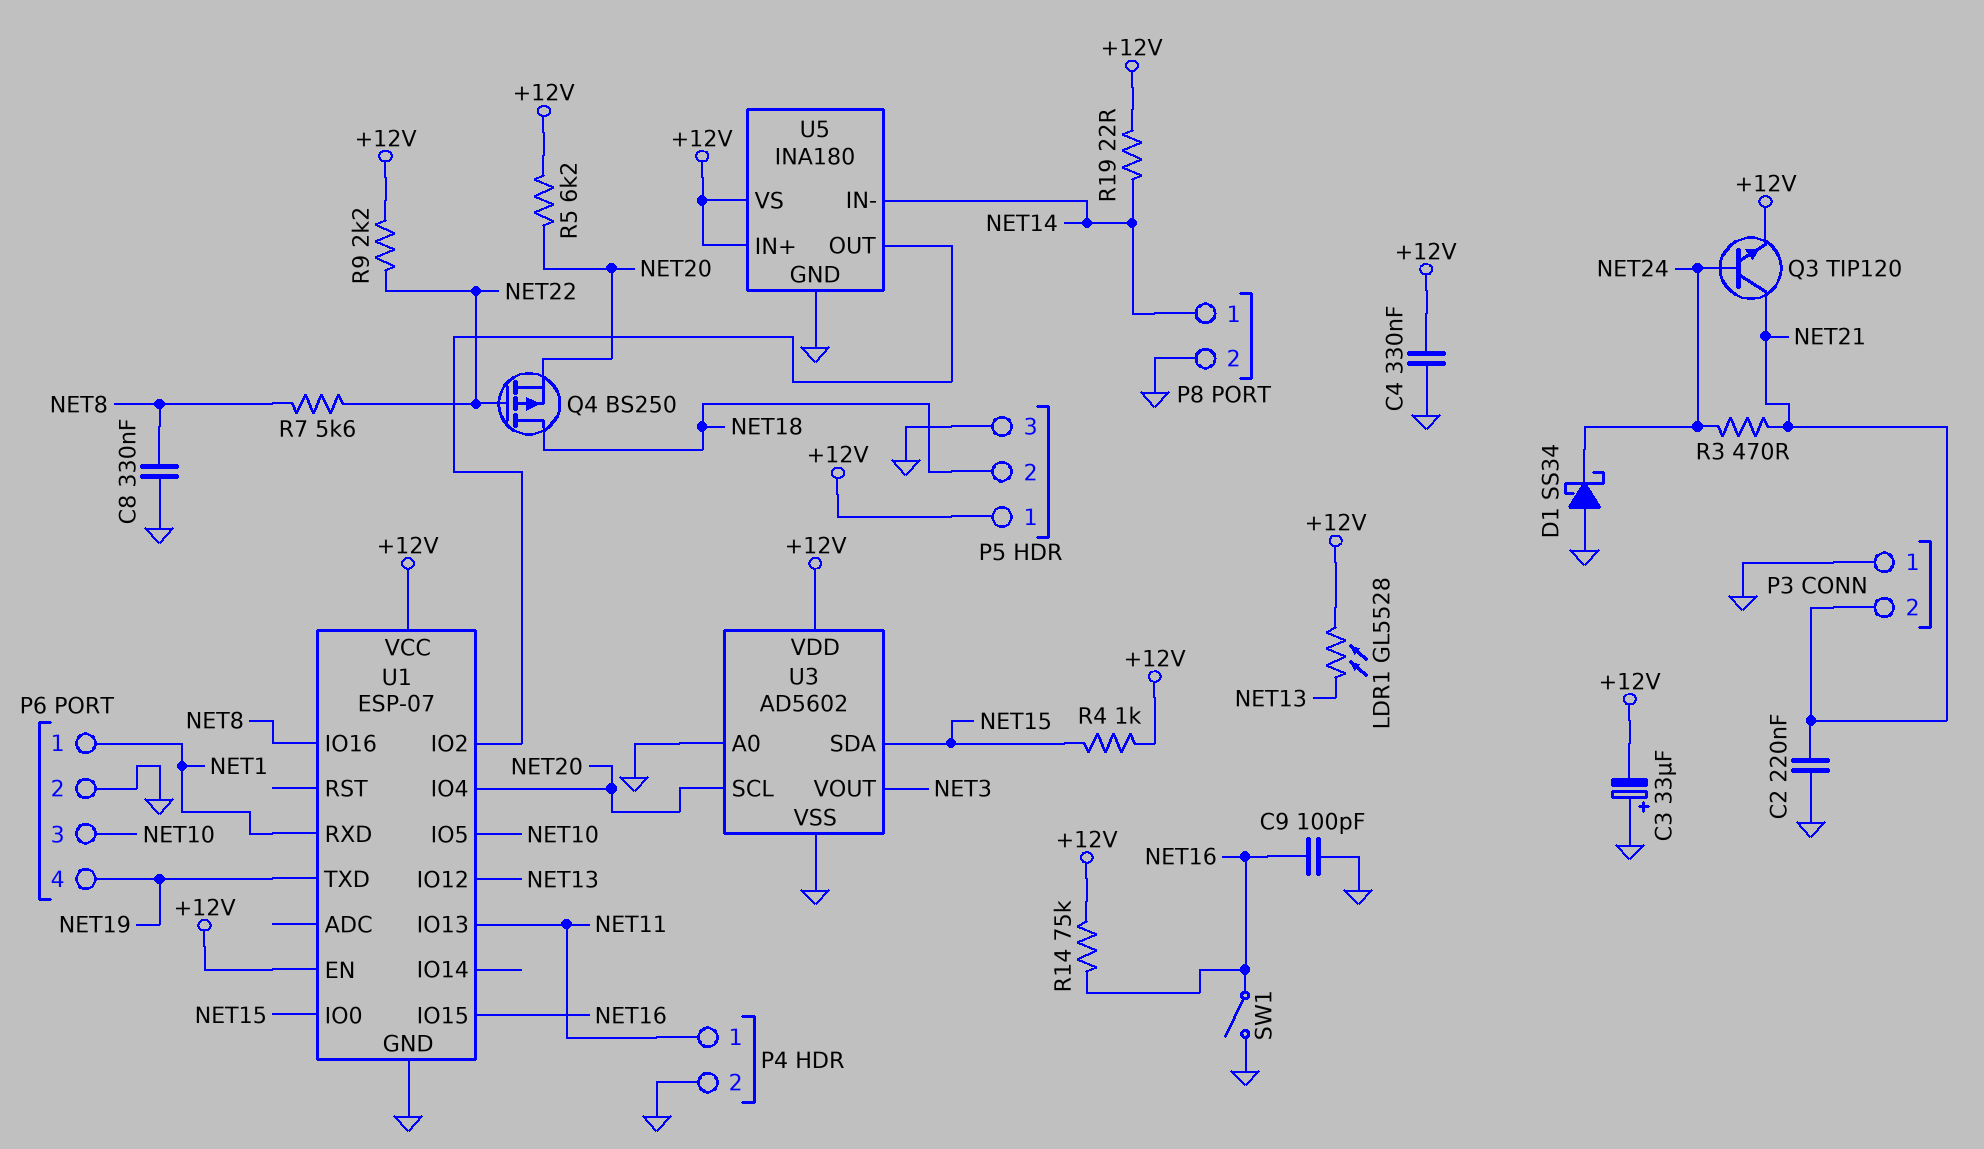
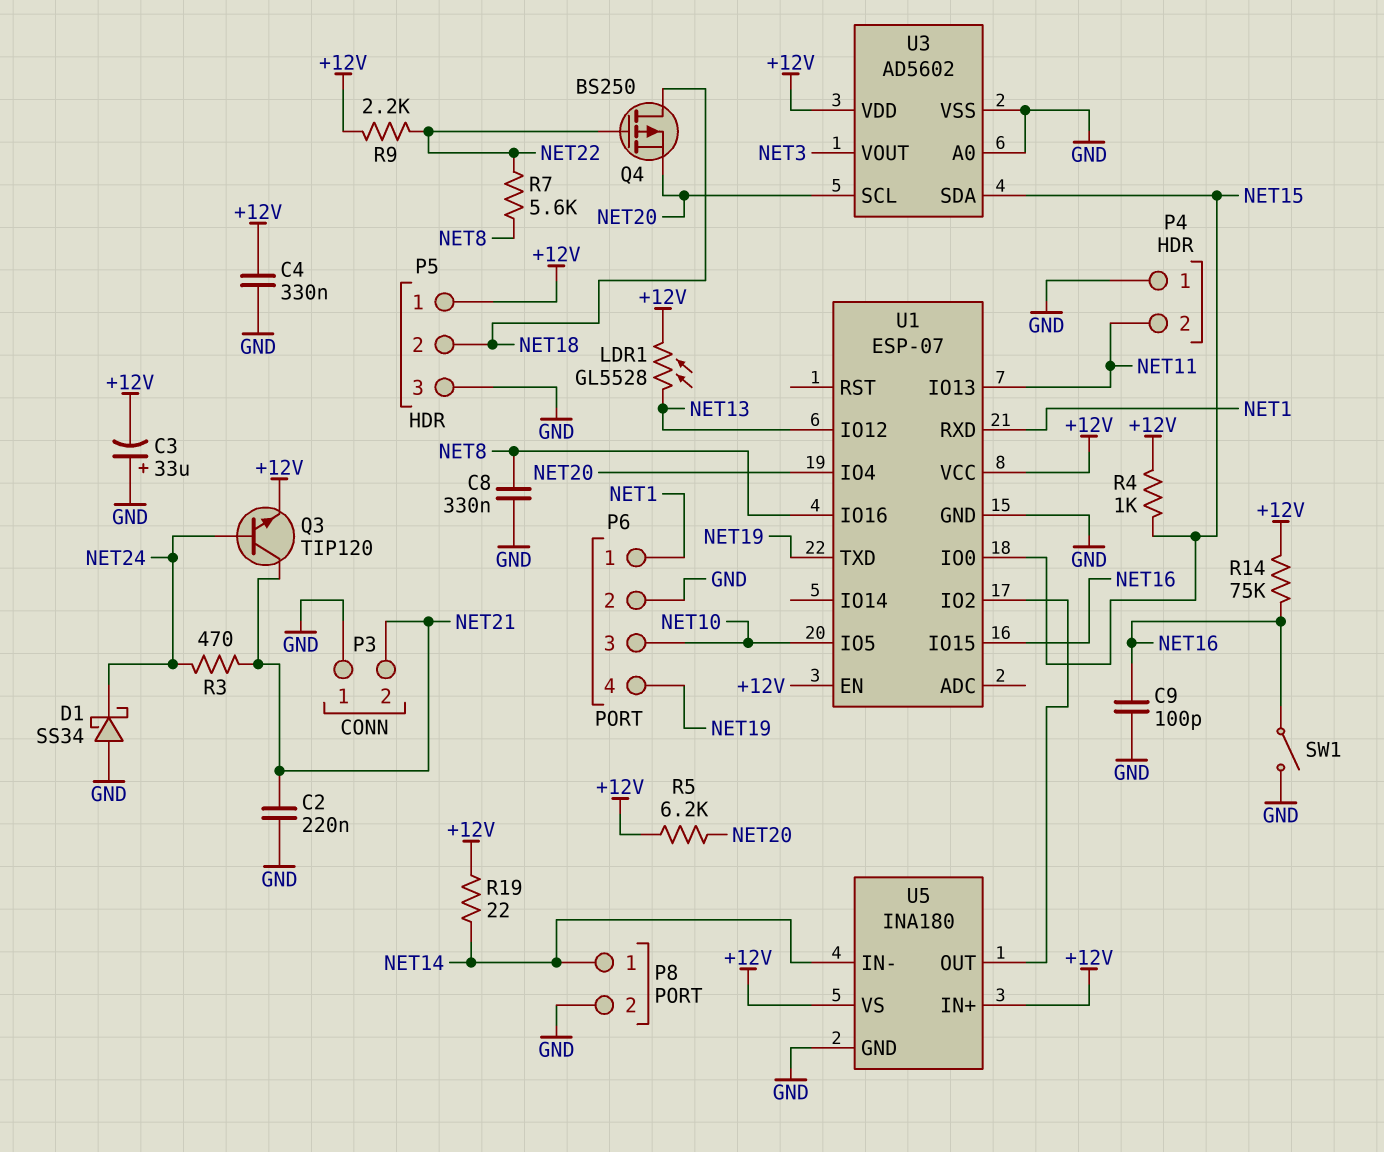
P4 pin 1: NET11 -> GND
P4 pin 2: GND -> NET11

